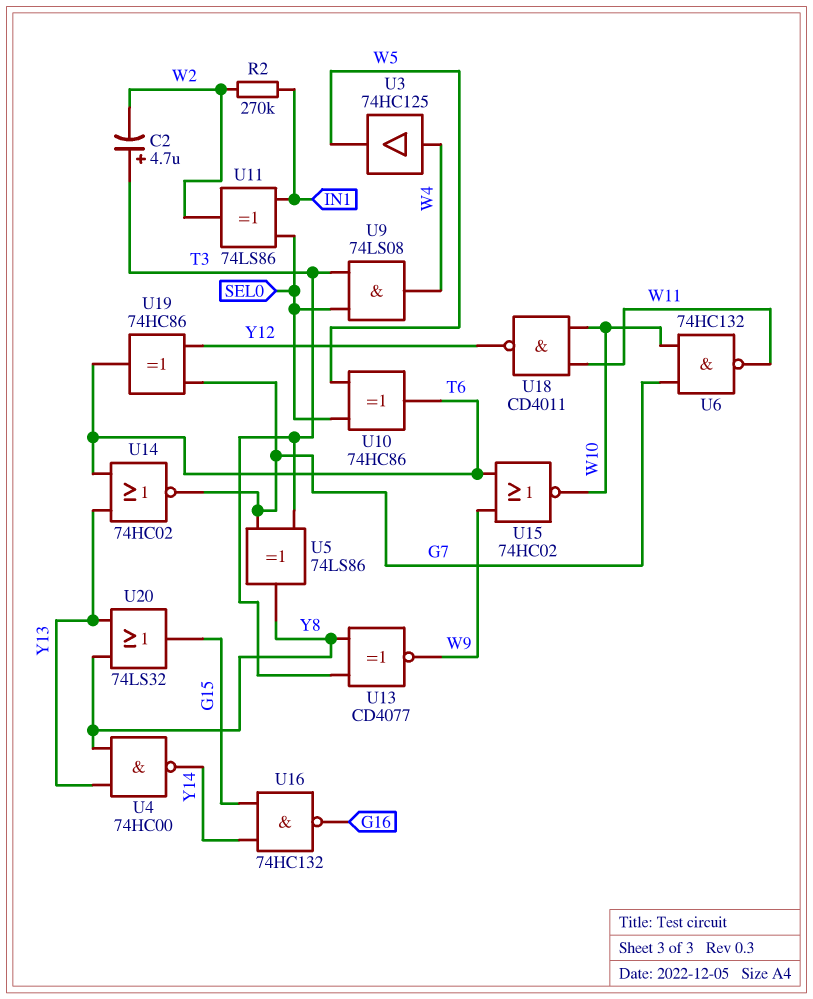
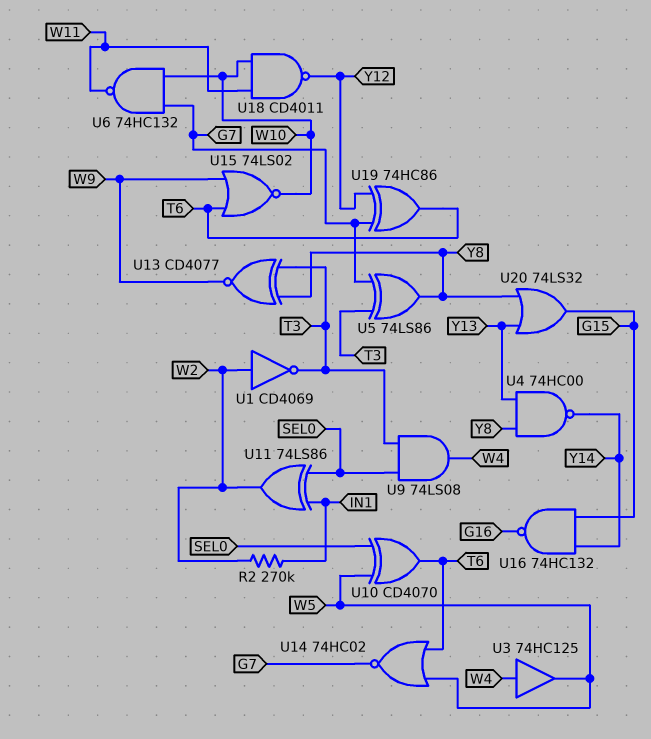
C2: 4.7uF (plus T3, minus W2) -> none
U1: none -> NOT CD4069 (in W2, out T3)
U10: XOR 74HC86 (in SEL0, in W5, out T6) -> XOR CD4070 (in SEL0, in W5, out T6)
U14: NOR 74HC02 (in T6, in Y13, out G7) -> NOR 74HC02 (in T6, in W5, out G7)
U15: NOR 74HC02 (in T6, in W9, out W10) -> NOR 74LS02 (in T6, in W9, out W10)

